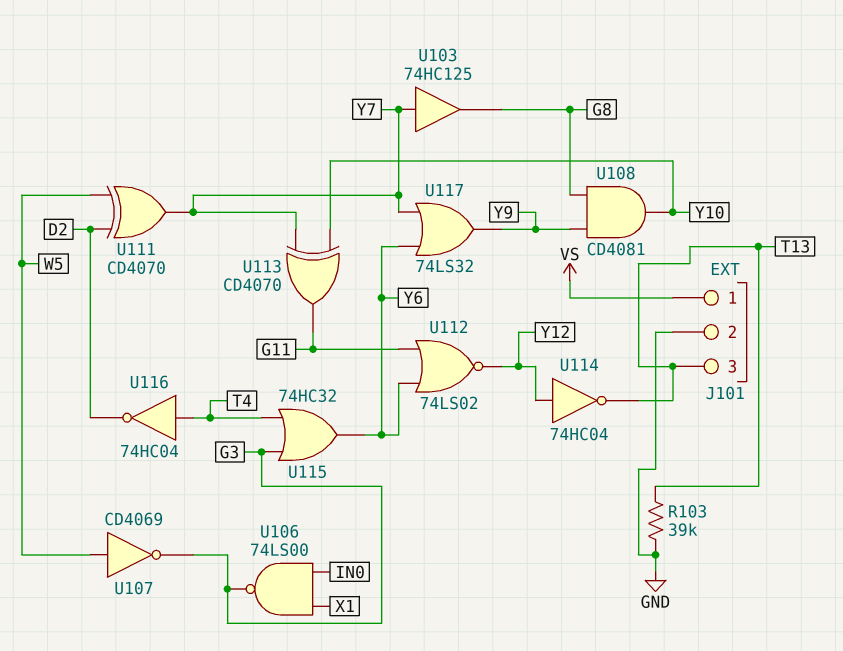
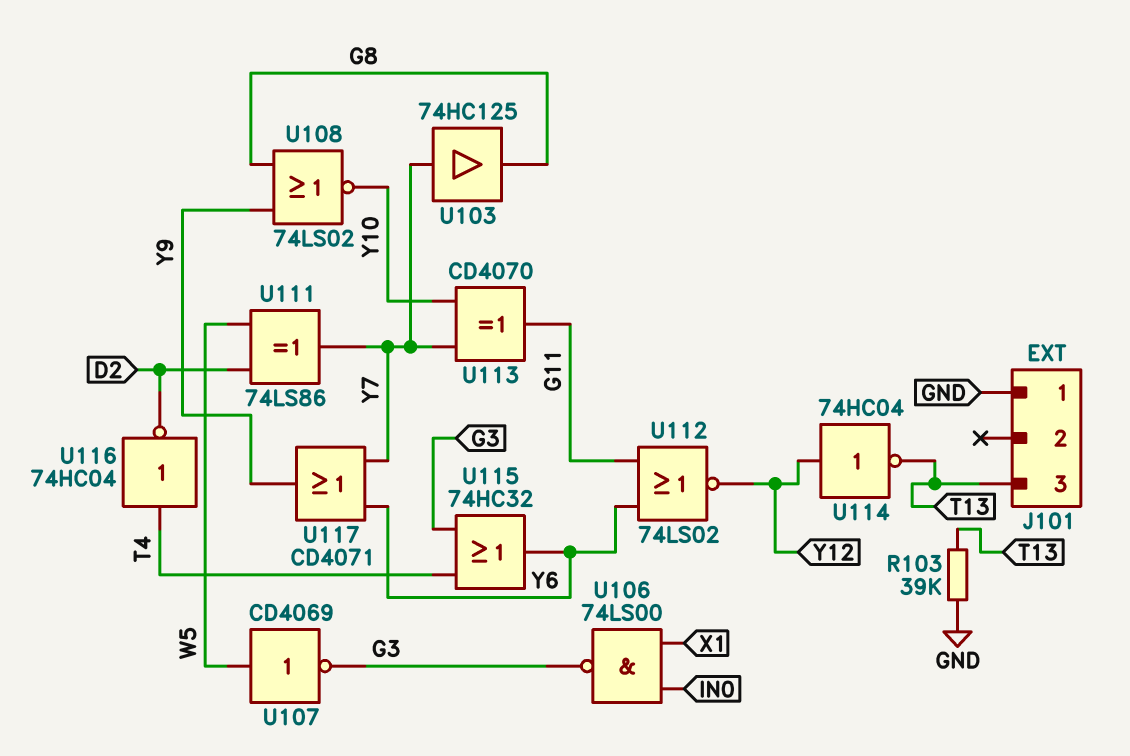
J101 pin 1: VS -> GND
J101 pin 2: GND -> none
U108: AND CD4081 (in G8, in Y9, out Y10) -> NOR 74LS02 (in G8, in Y9, out Y10)
U111: XOR CD4070 (in D2, in W5, out Y7) -> XOR 74LS86 (in D2, in W5, out Y7)
U117: OR 74LS32 (in Y6, in Y7, out Y9) -> OR CD4071 (in Y6, in Y7, out Y9)

